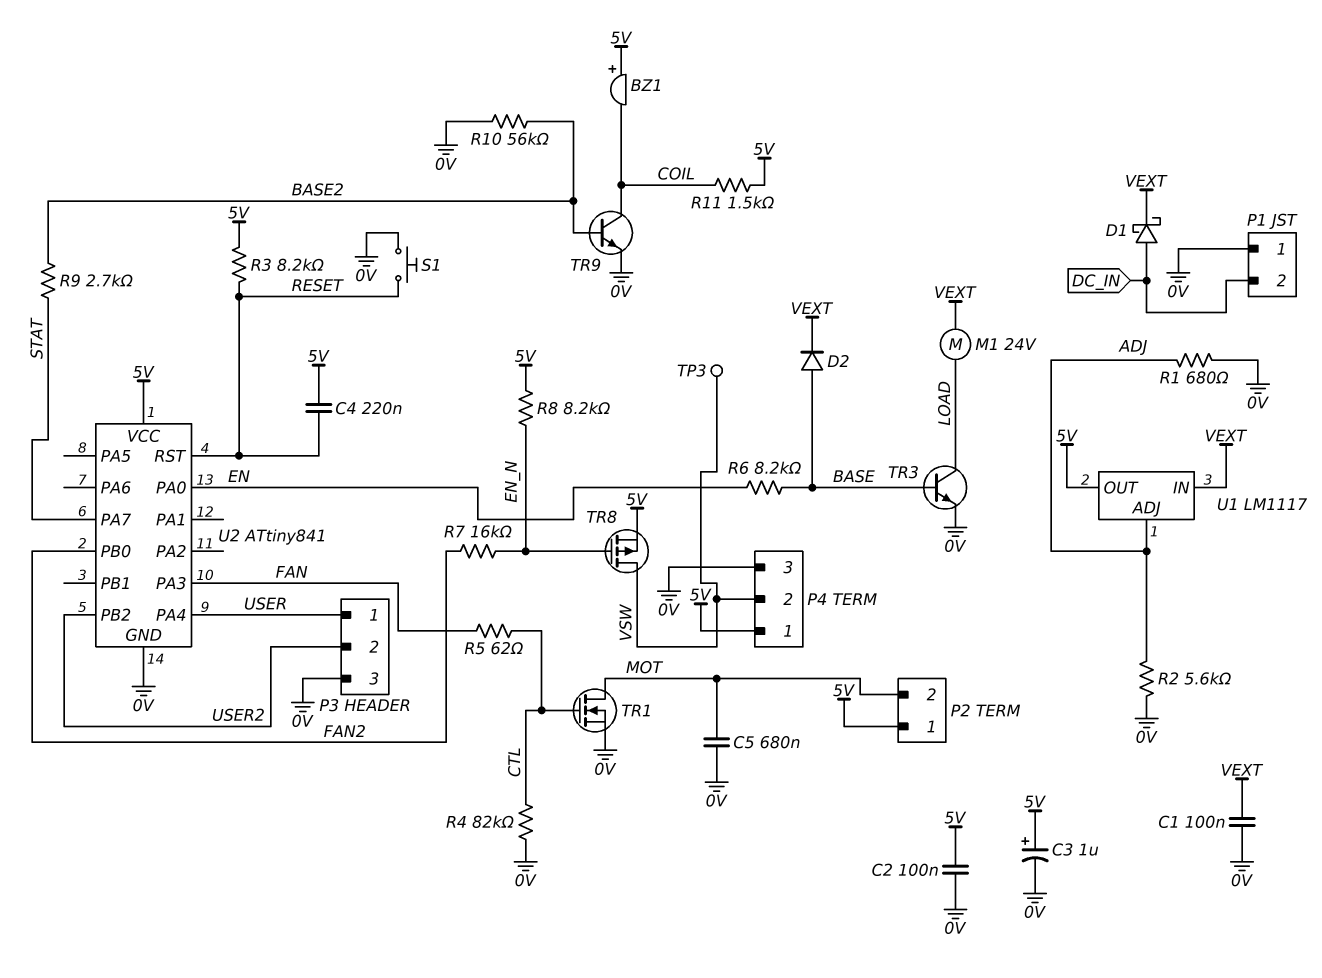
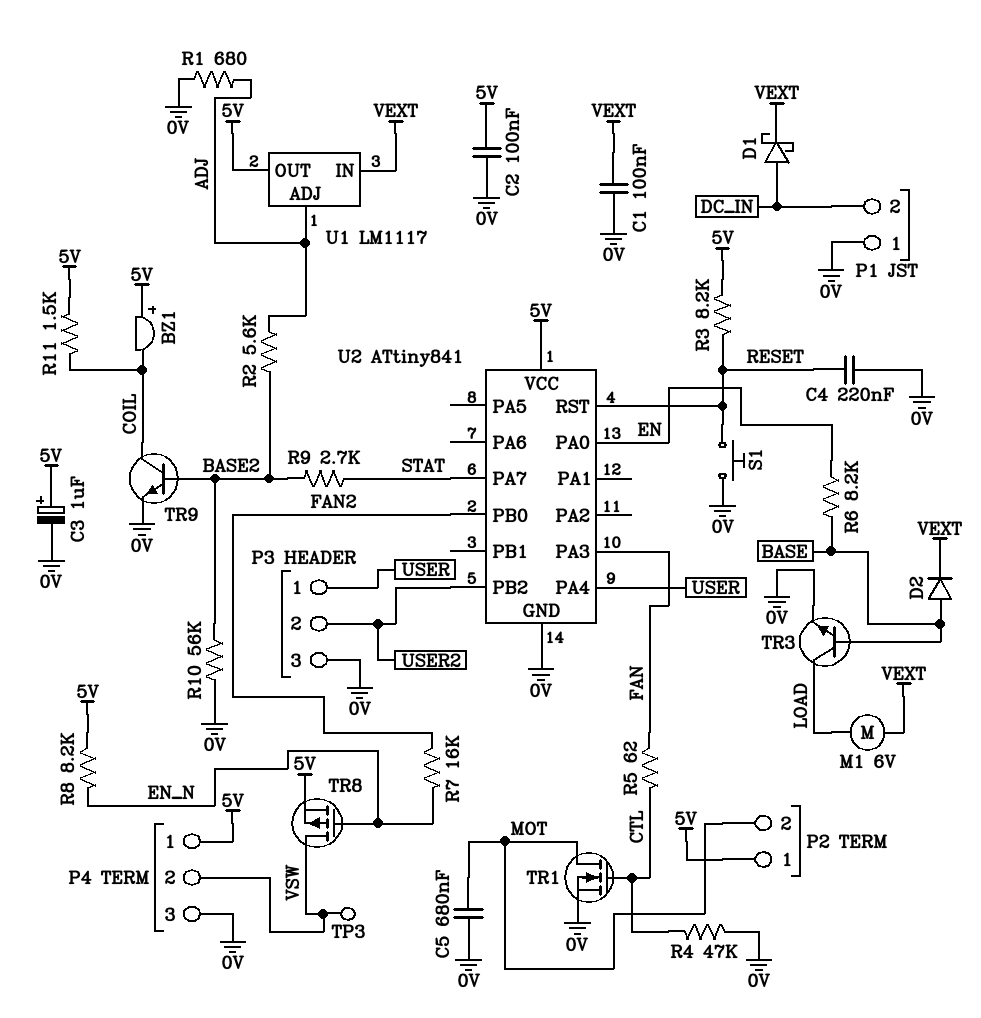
C4: 220nF (5V, RESET) -> 220nF (0V, RESET)
M1: motor 24V (LOAD, VEXT) -> motor 6V (LOAD, VEXT)
R2: 5.6k (0V, ADJ) -> 5.6k (ADJ, BASE2)
R4: 82k (0V, CTL) -> 47k (0V, CTL)

